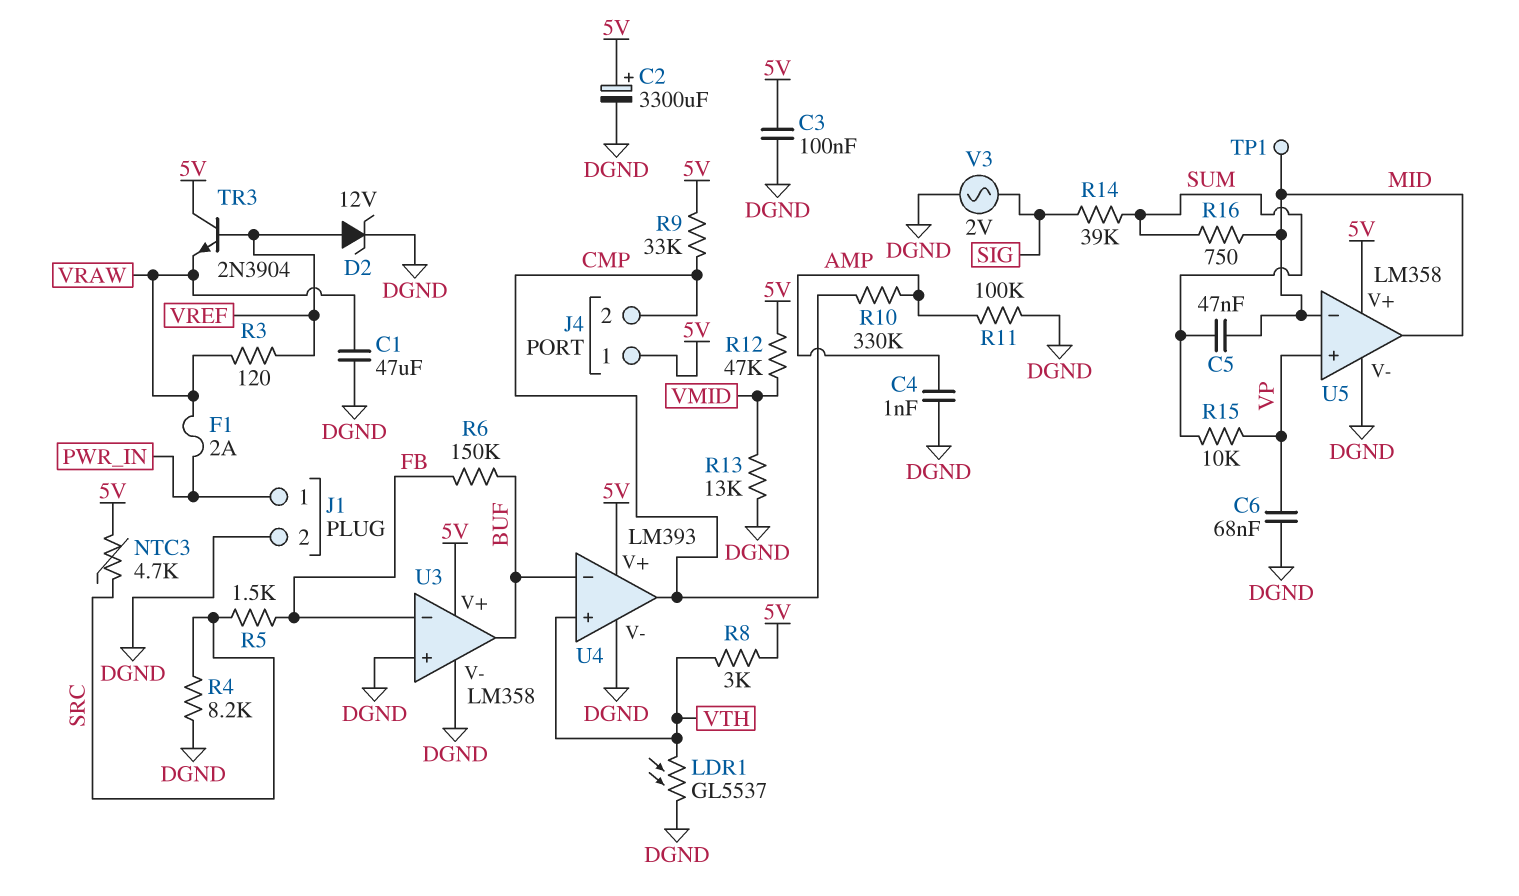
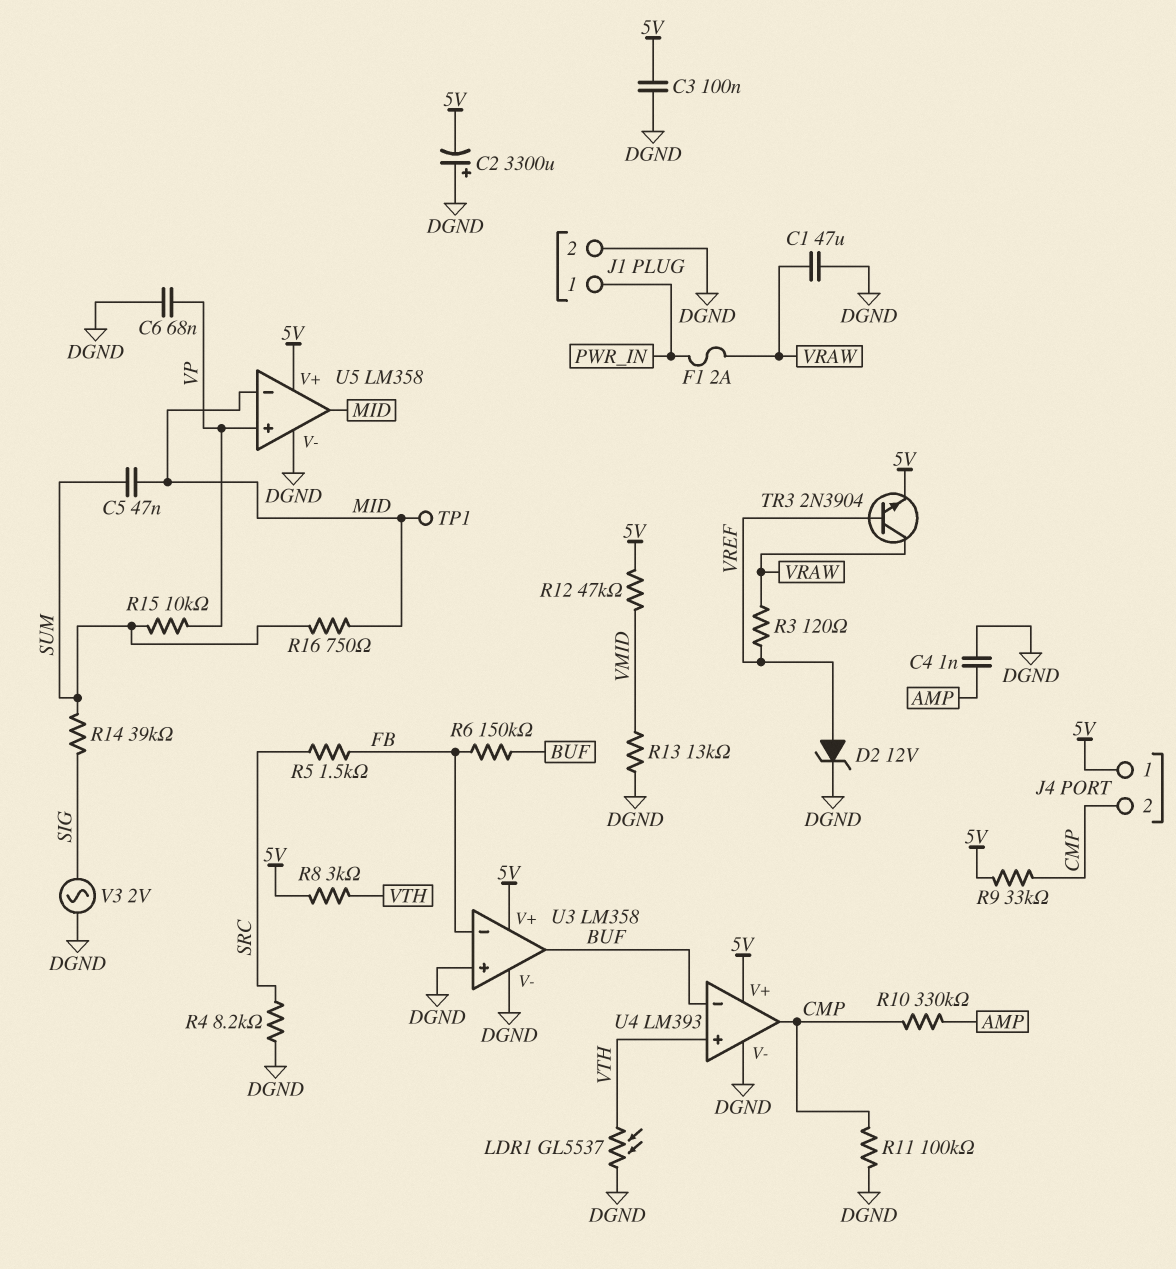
C2: 3300uF (plus 5V, minus DGND) -> 3300uF (plus DGND, minus 5V)
NTC3: 4.7k (5V, SRC) -> none
R11: 100k (AMP, DGND) -> 100k (CMP, DGND)
TR3: NPN 2N3904 (B VREF, C 5V, E VRAW) -> NPN 2N3904 (B VREF, C VRAW, E 5V)

